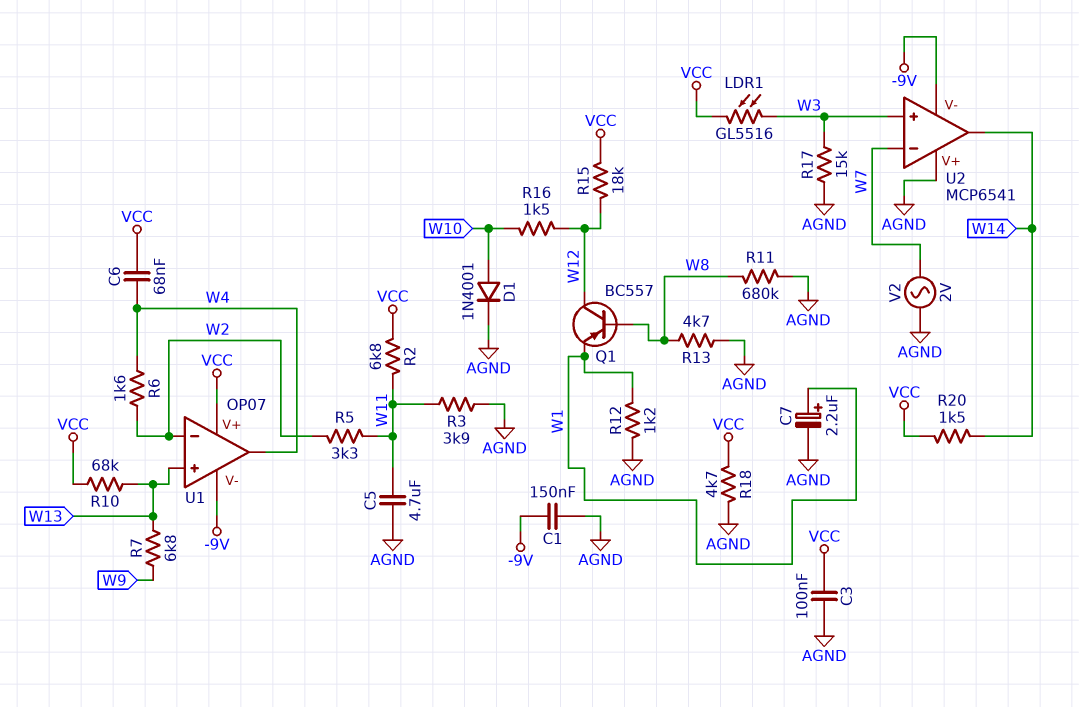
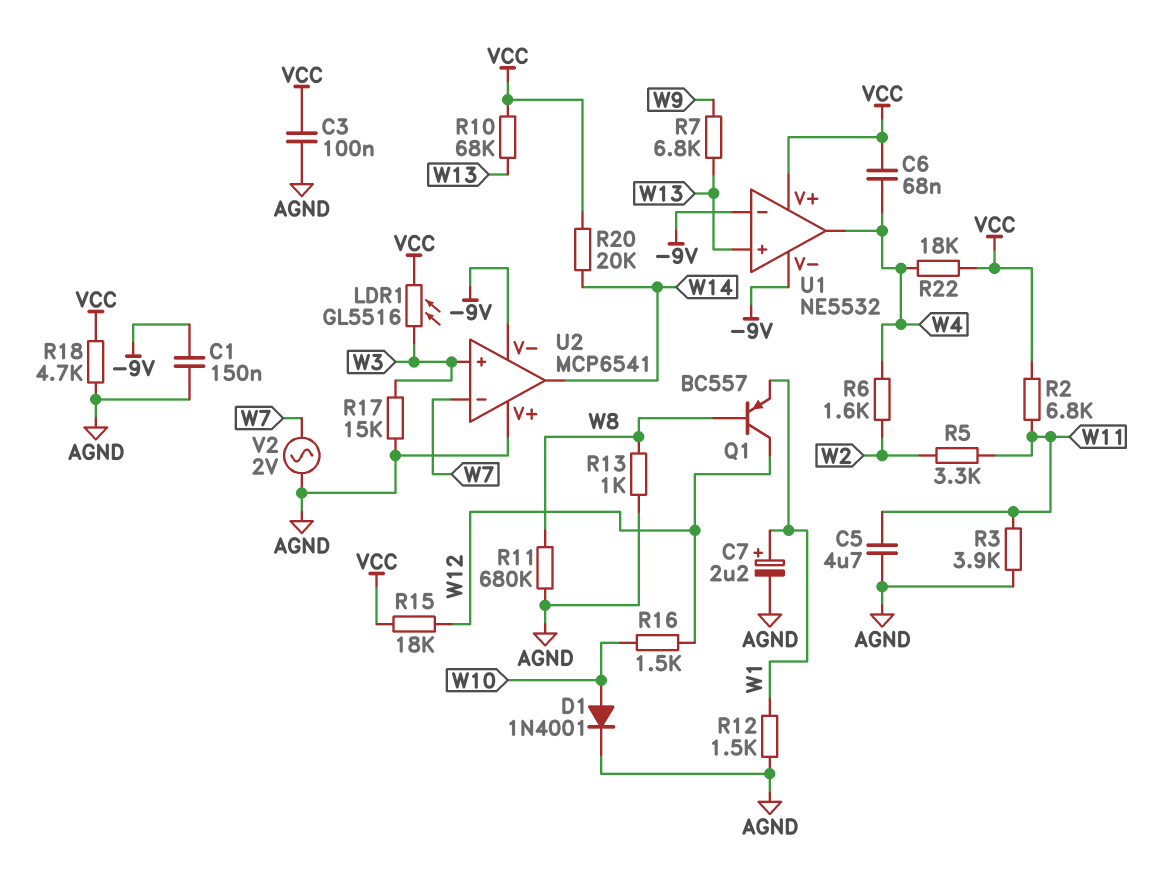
R12: 1.2k (AGND, W1) -> 1.5k (AGND, W1)
R13: 4.7k (AGND, W8) -> 1k (AGND, W8)
R20: 1.5k (VCC, W14) -> 20k (VCC, W14)
R22: none -> 18k (VCC, W4)
U1: OP07 -> NE5532
U1 pin in-: W2 -> -9V

